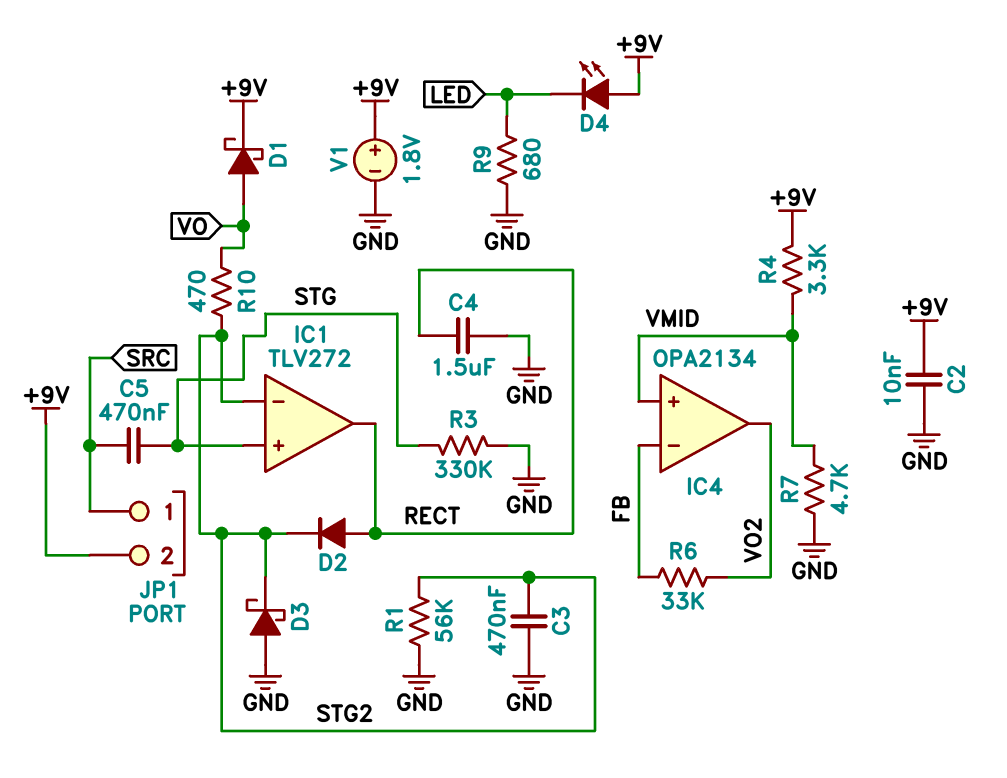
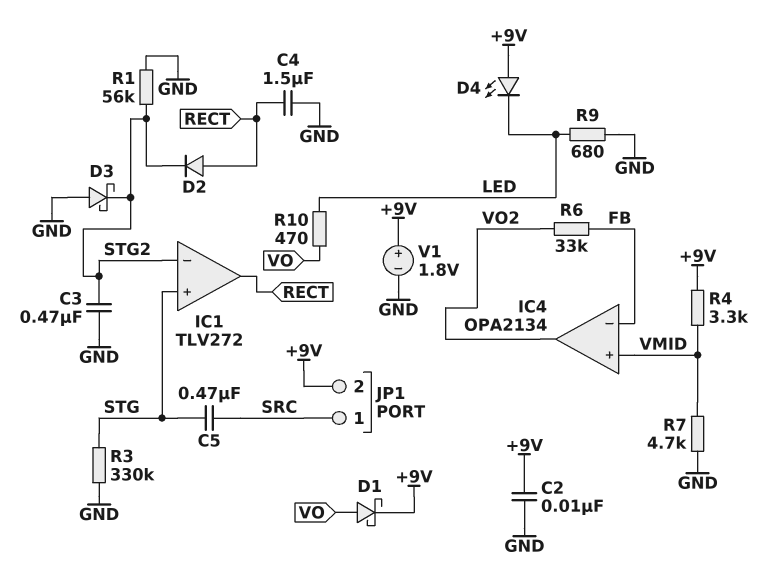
R10: 470 (STG2, VO) -> 470 (LED, VO)

